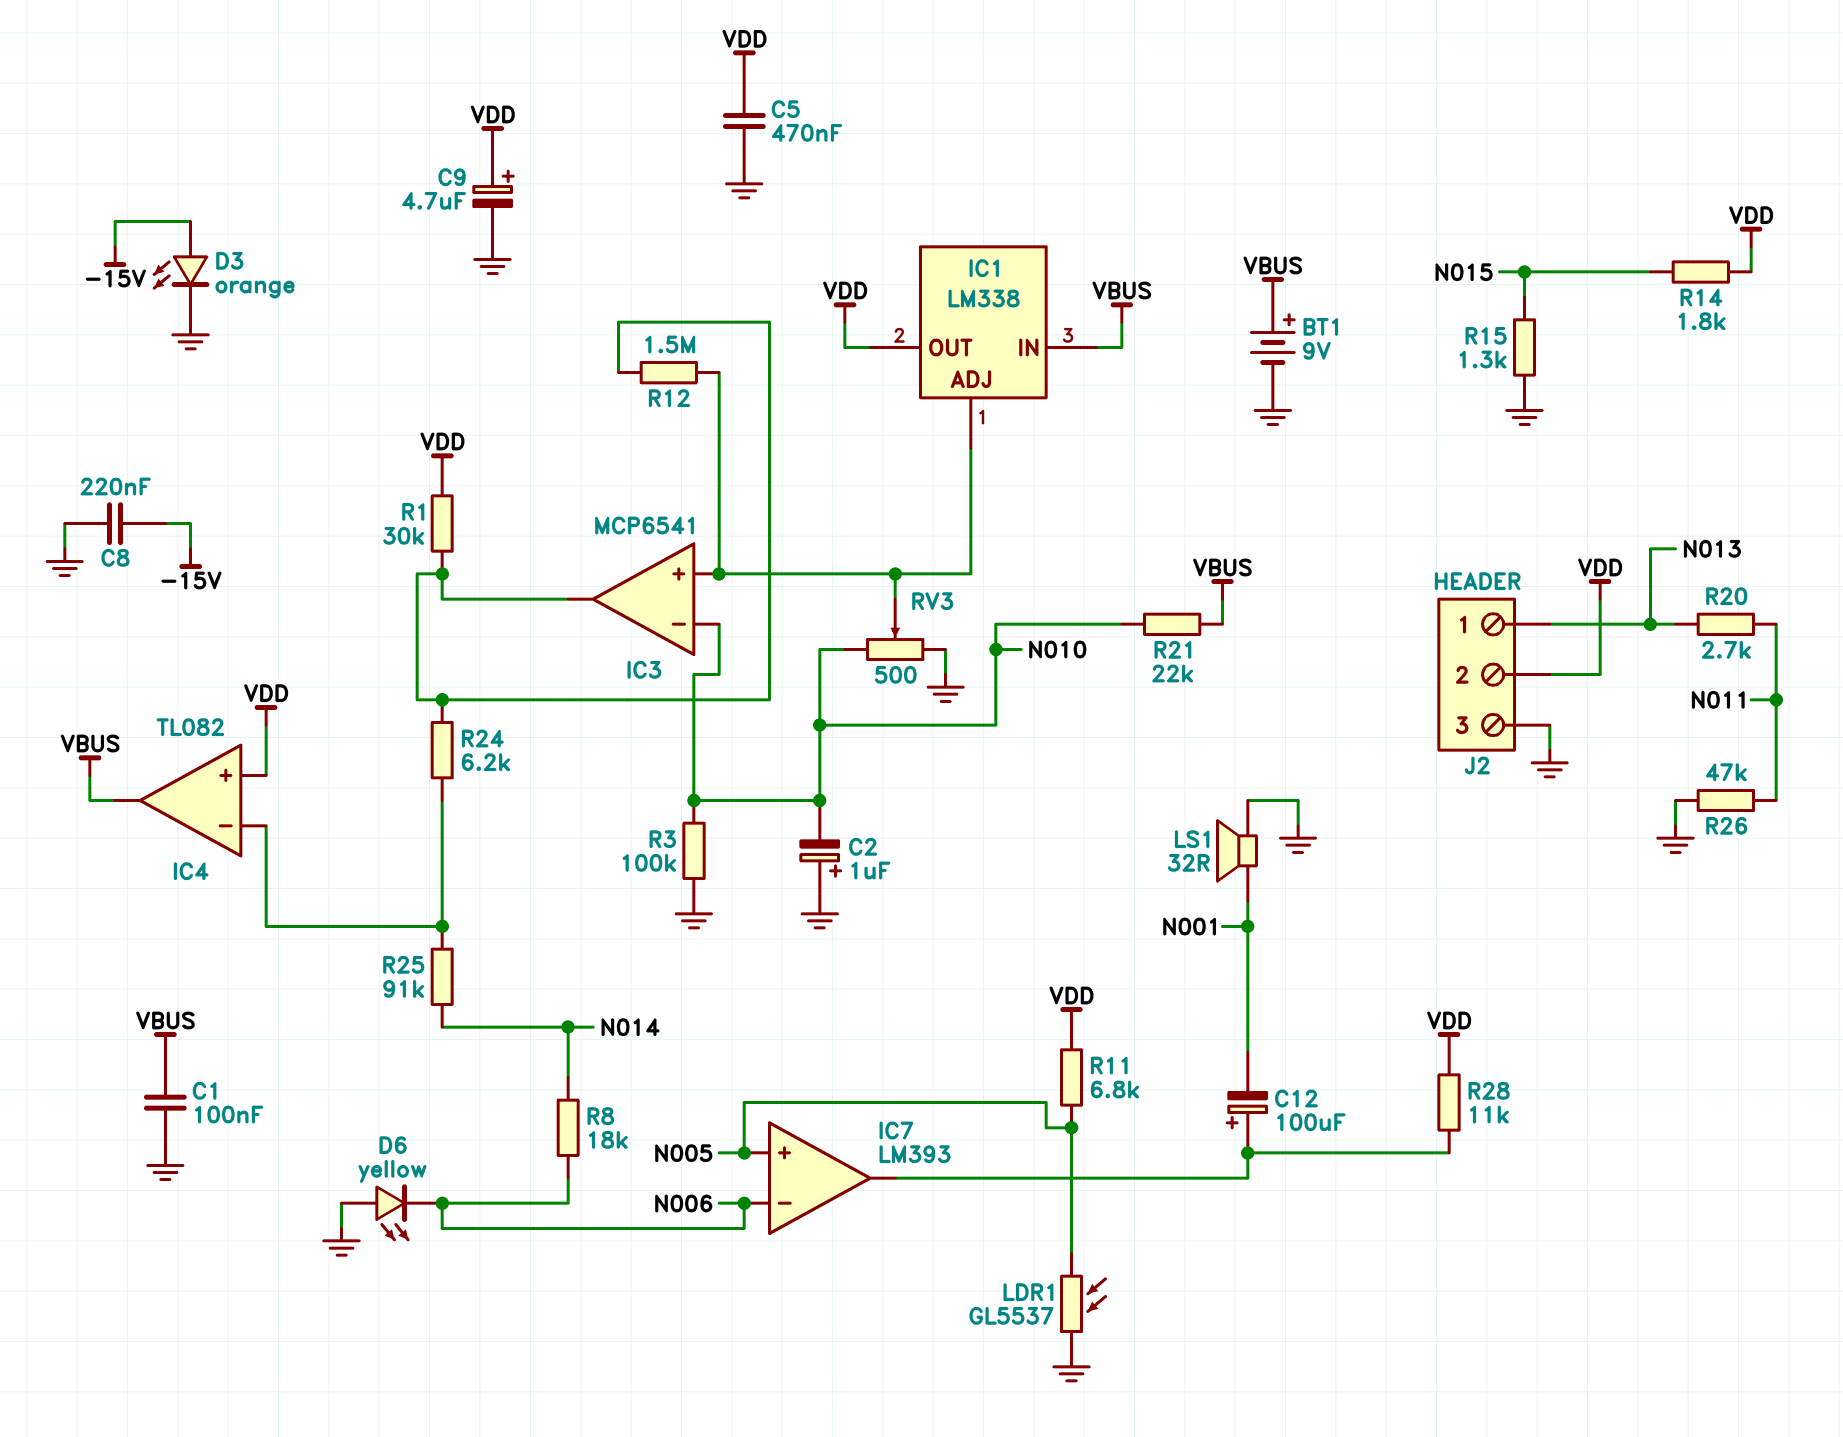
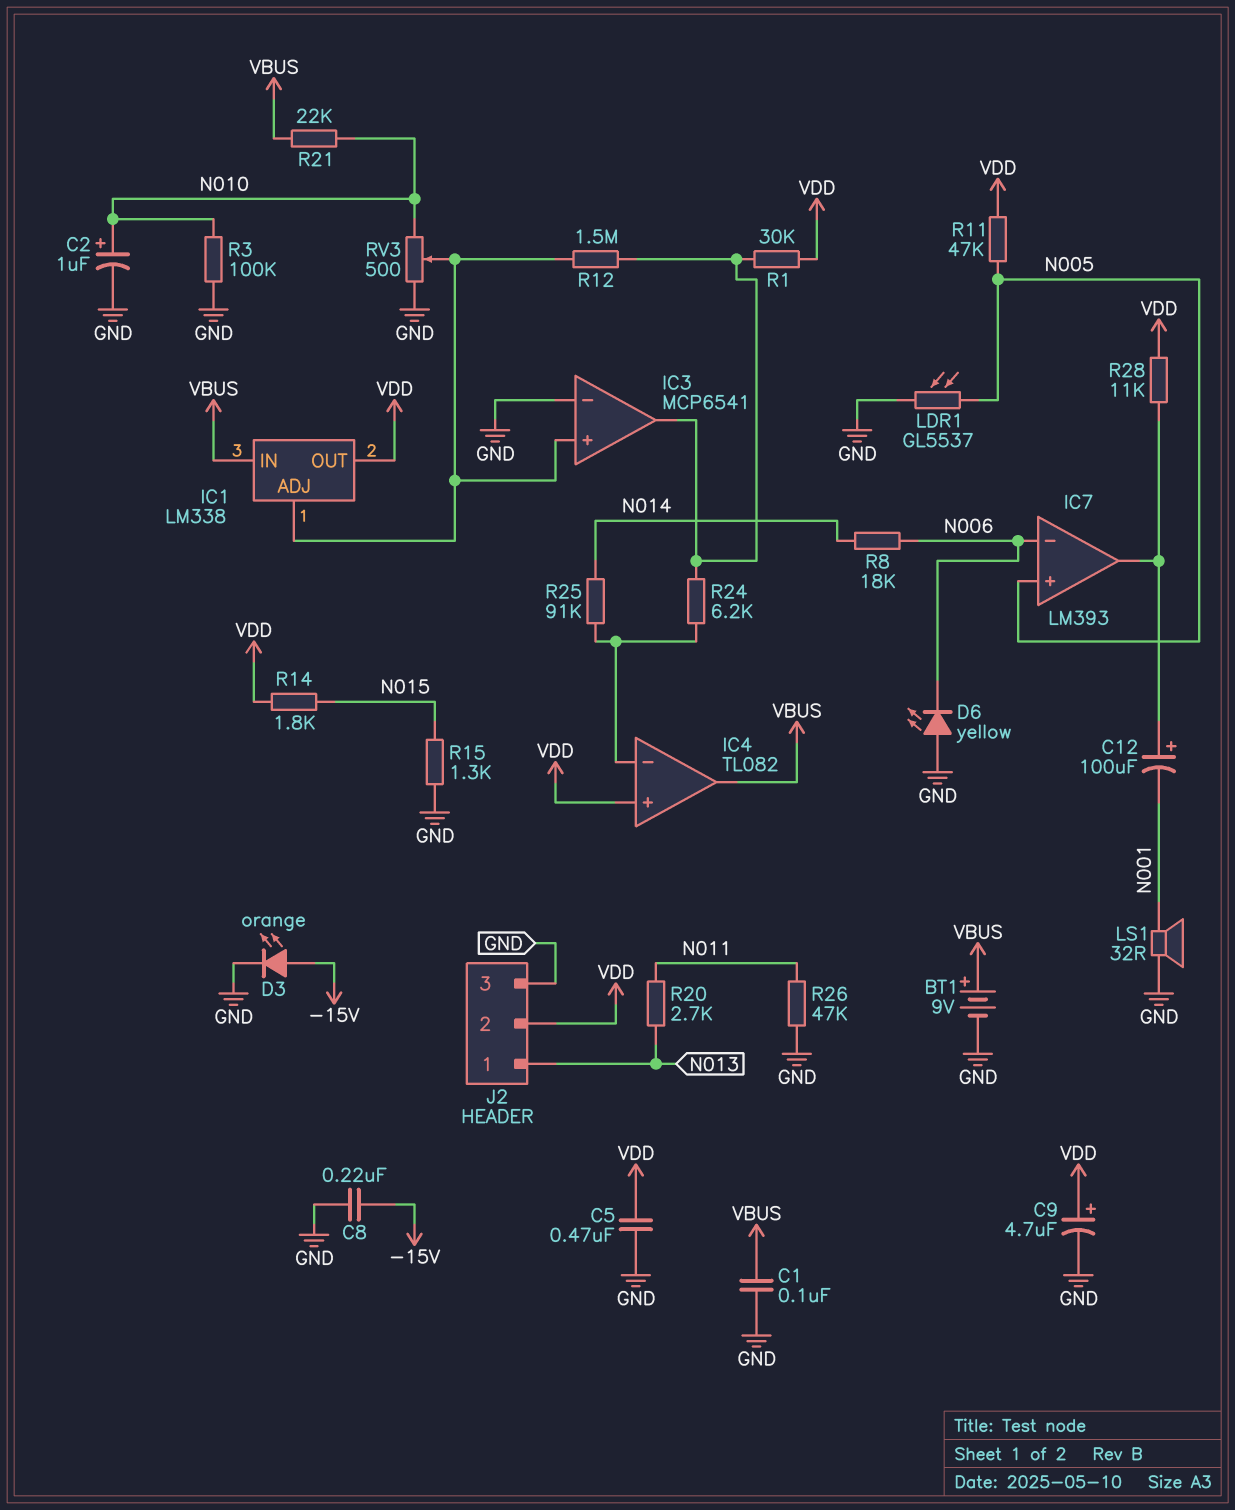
C2: 1uF (plus GND, minus N010) -> 1uF (plus N010, minus GND)
IC3 pin in-: N010 -> GND
R11: 6.8k (N005, VDD) -> 47k (N005, VDD)

